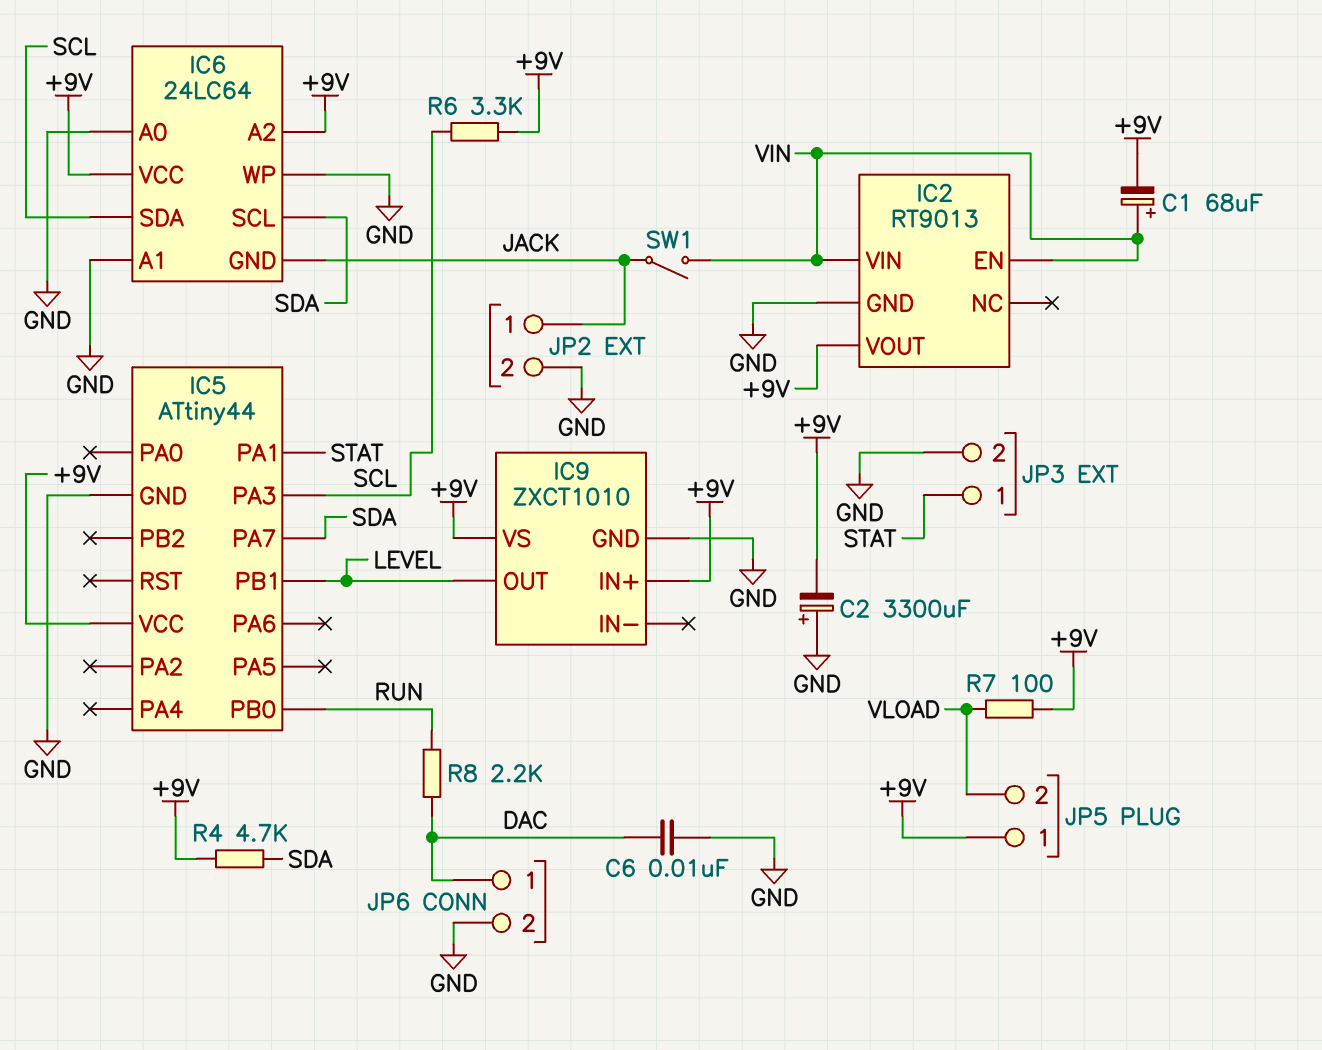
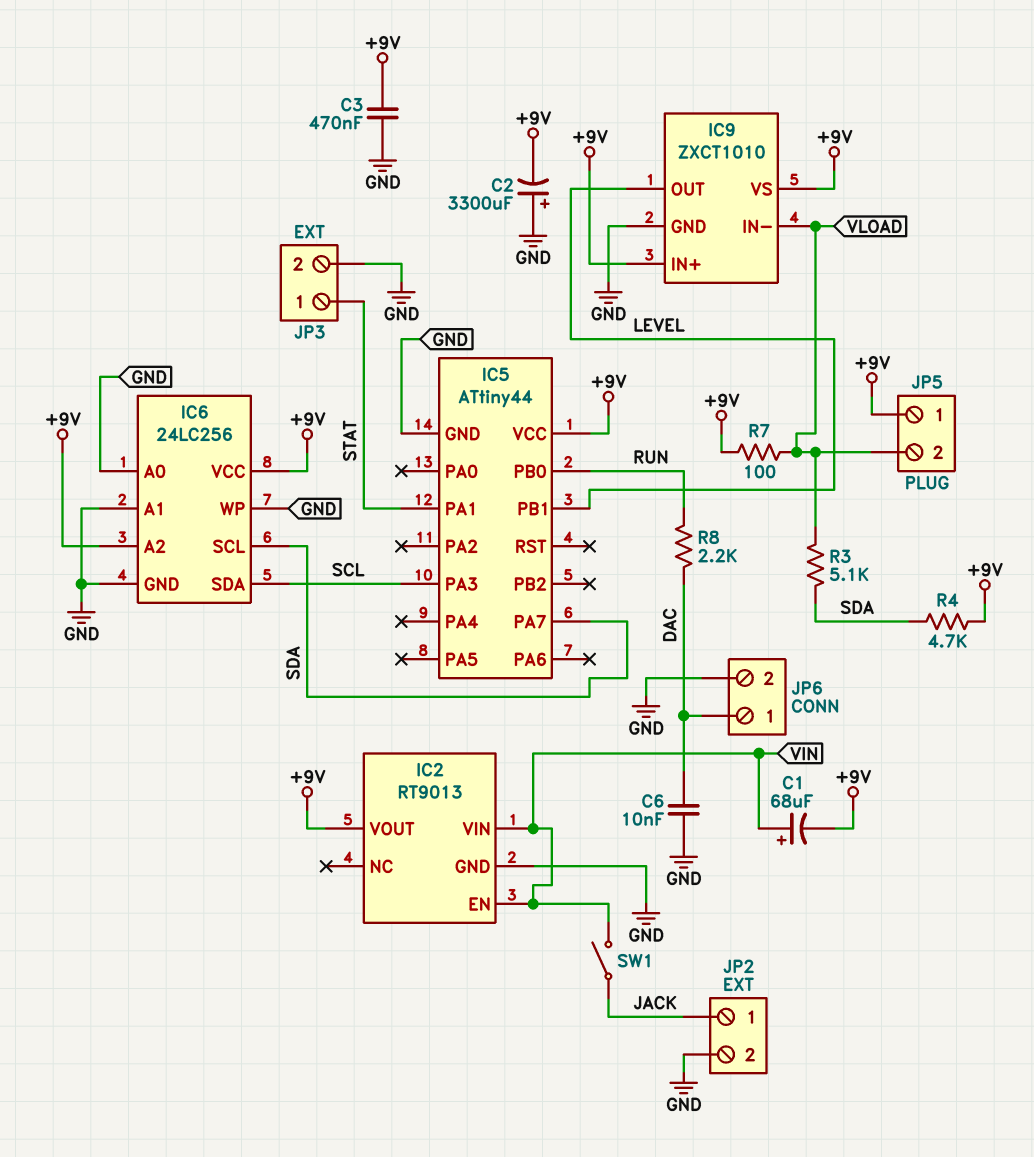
C3: none -> 470nF (+9V, GND)
IC6: 24LC64 -> 24LC256
IC6 pin GND: JACK -> GND
IC9 pin IN-: none -> VLOAD
R3: none -> 5.1k (SDA, VLOAD)
R6: 3.3k (+9V, SCL) -> none

